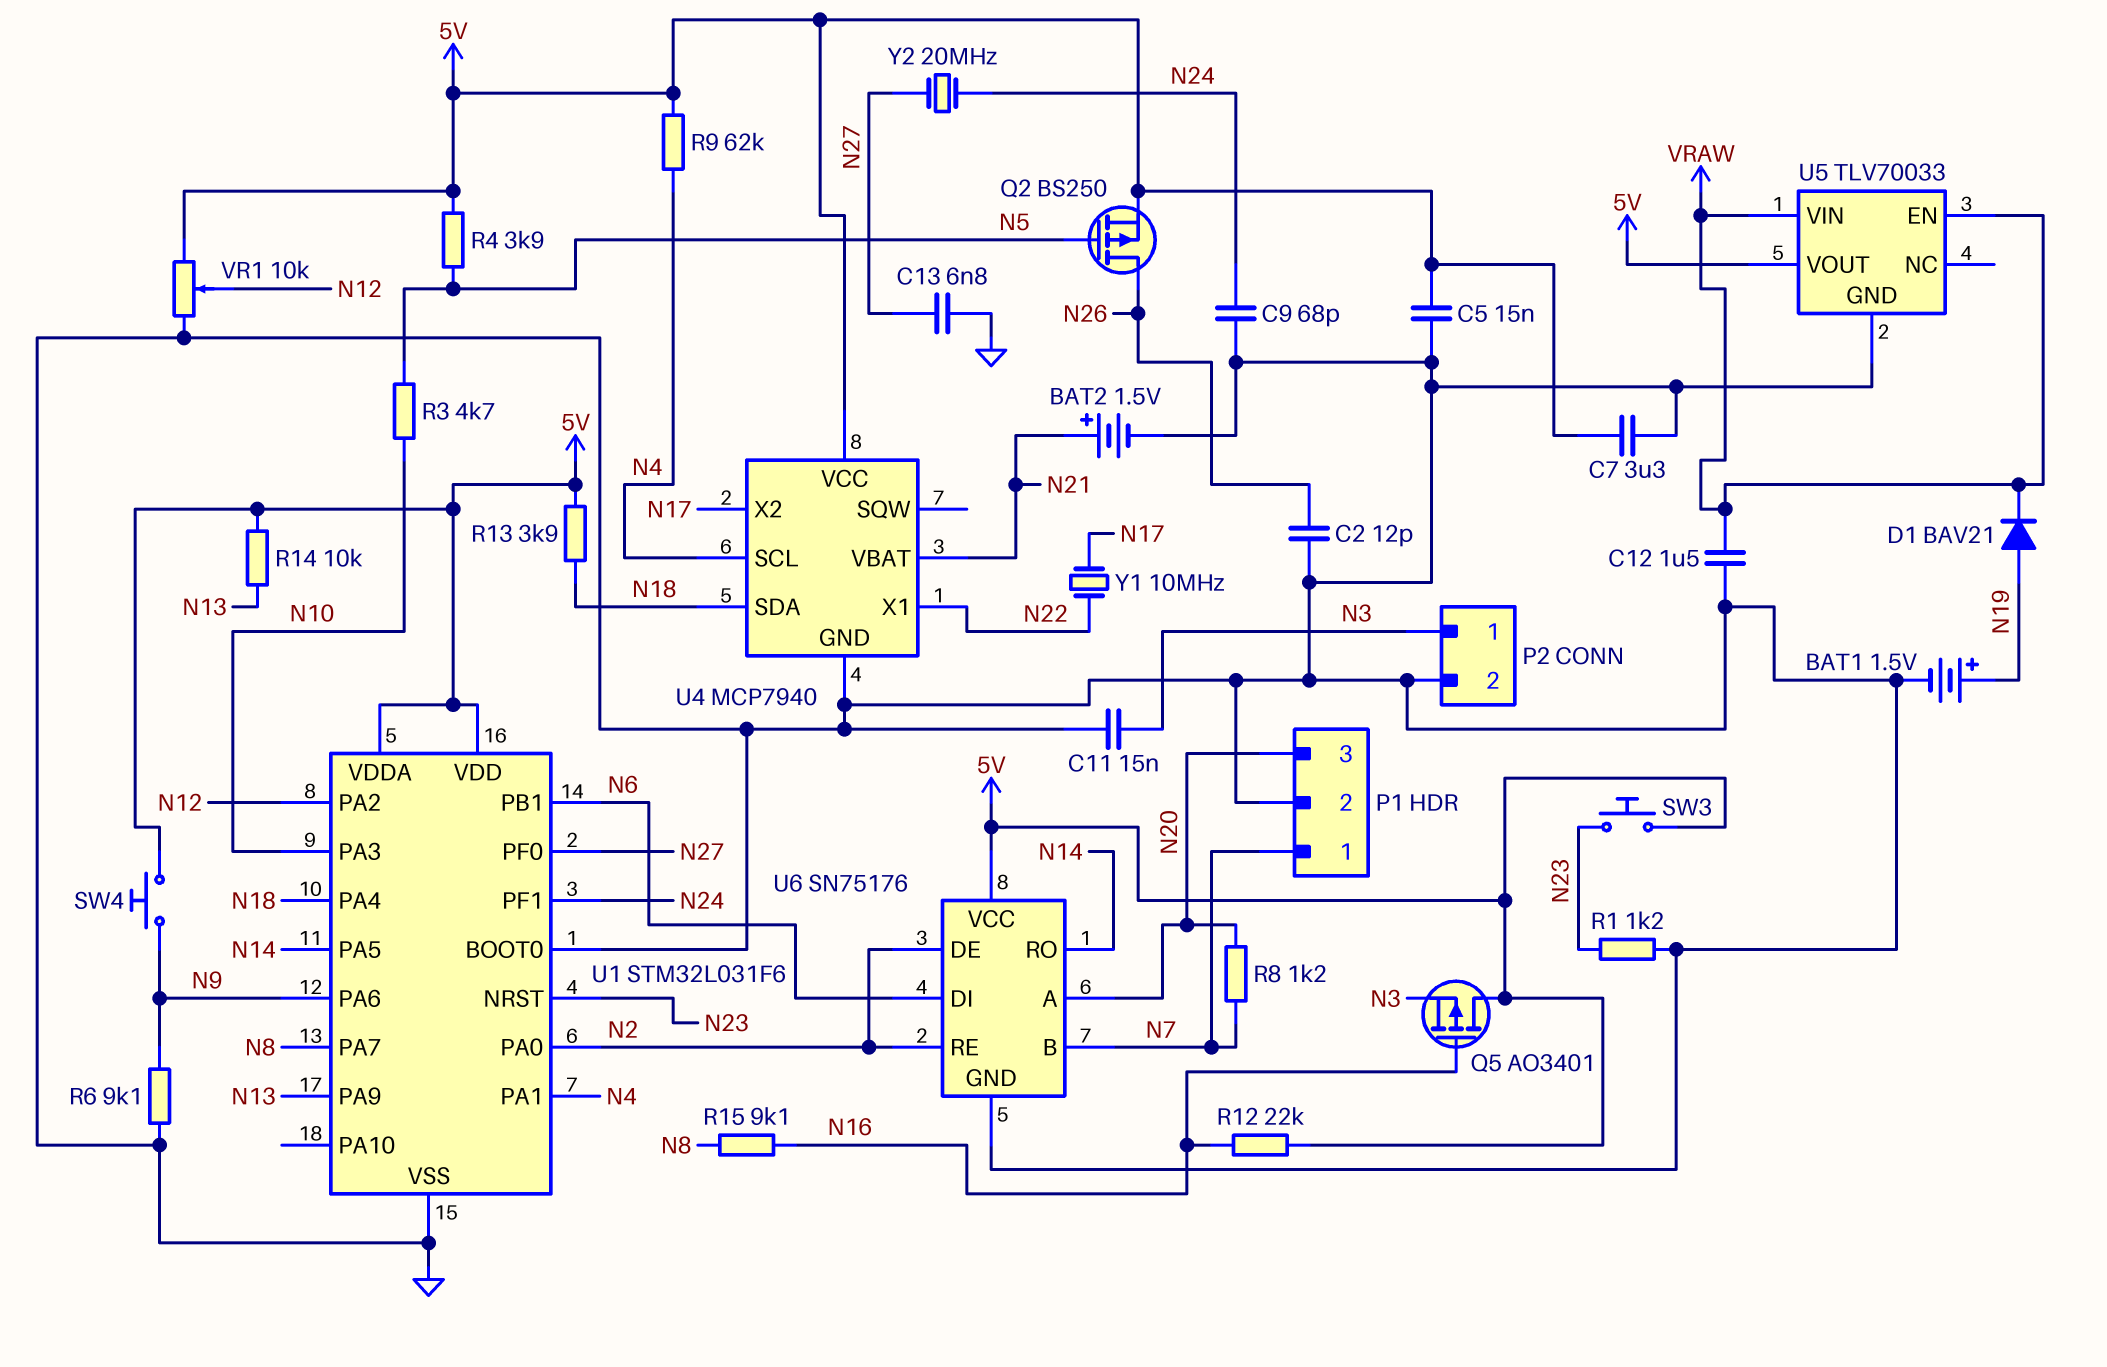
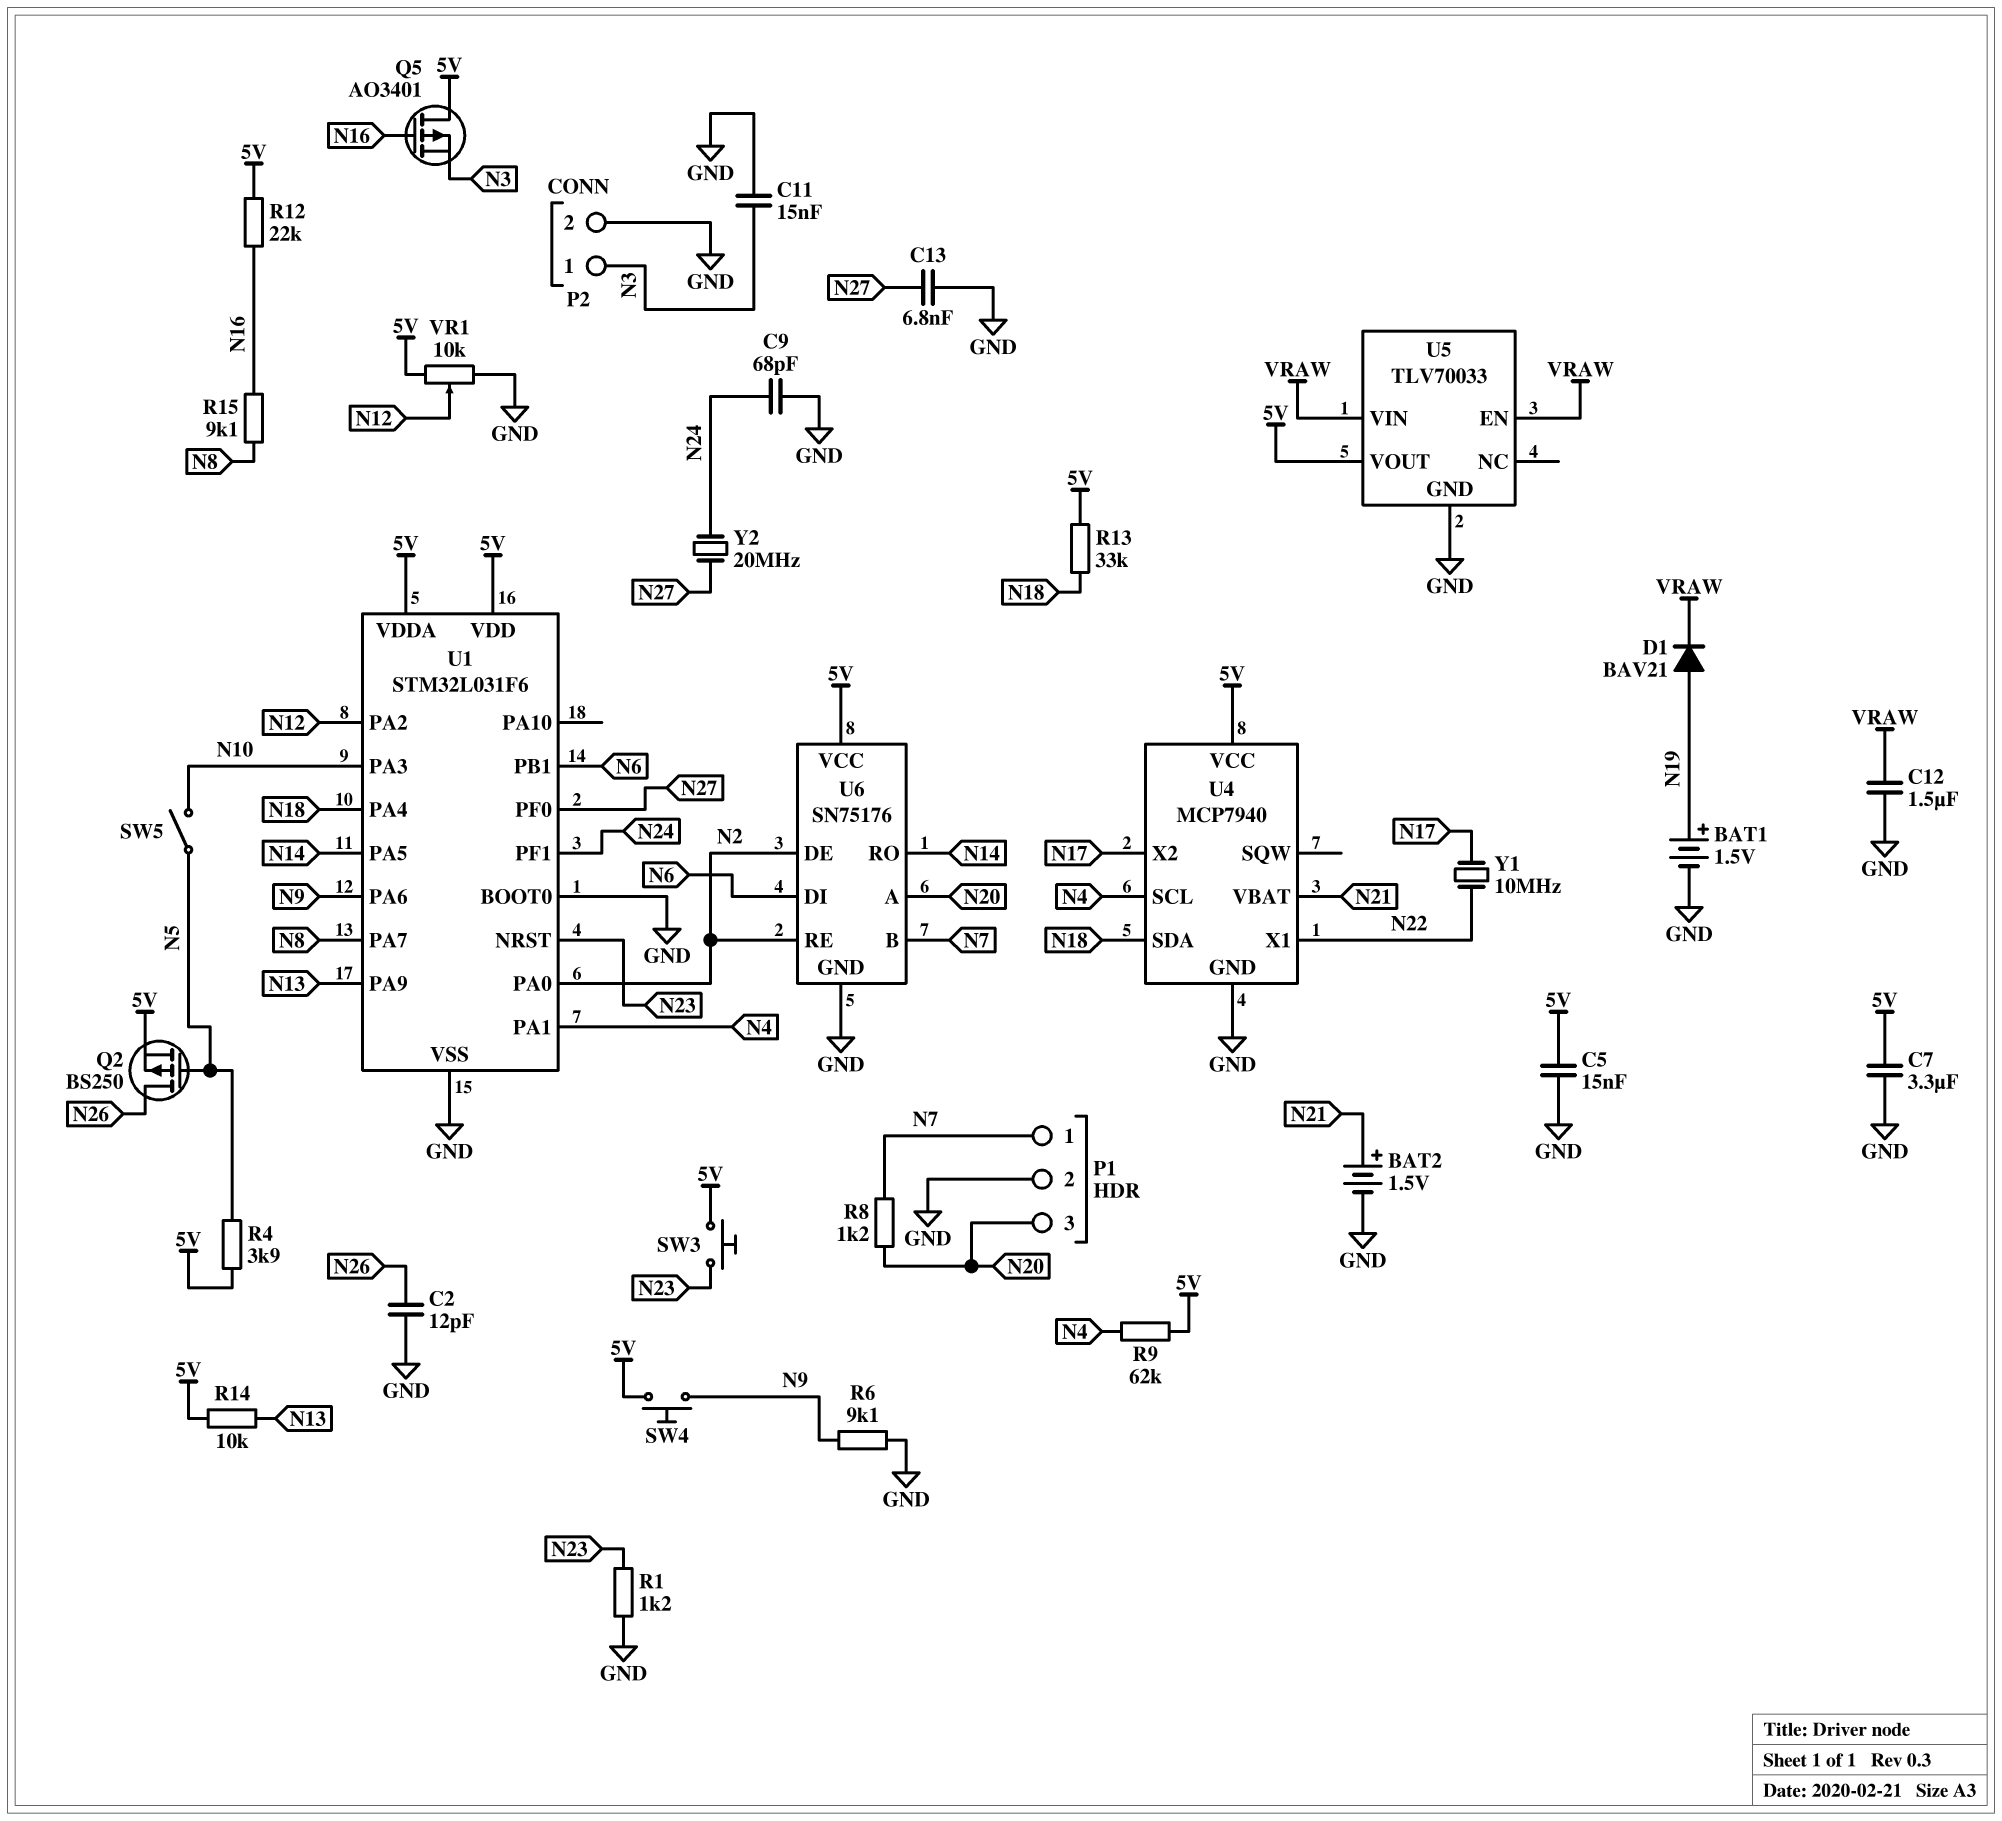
R3: 4.7k (N5, N10) -> none
R13: 3.9k (5V, N18) -> 33k (5V, N18)
SW5: none -> switch (N5, N10)

